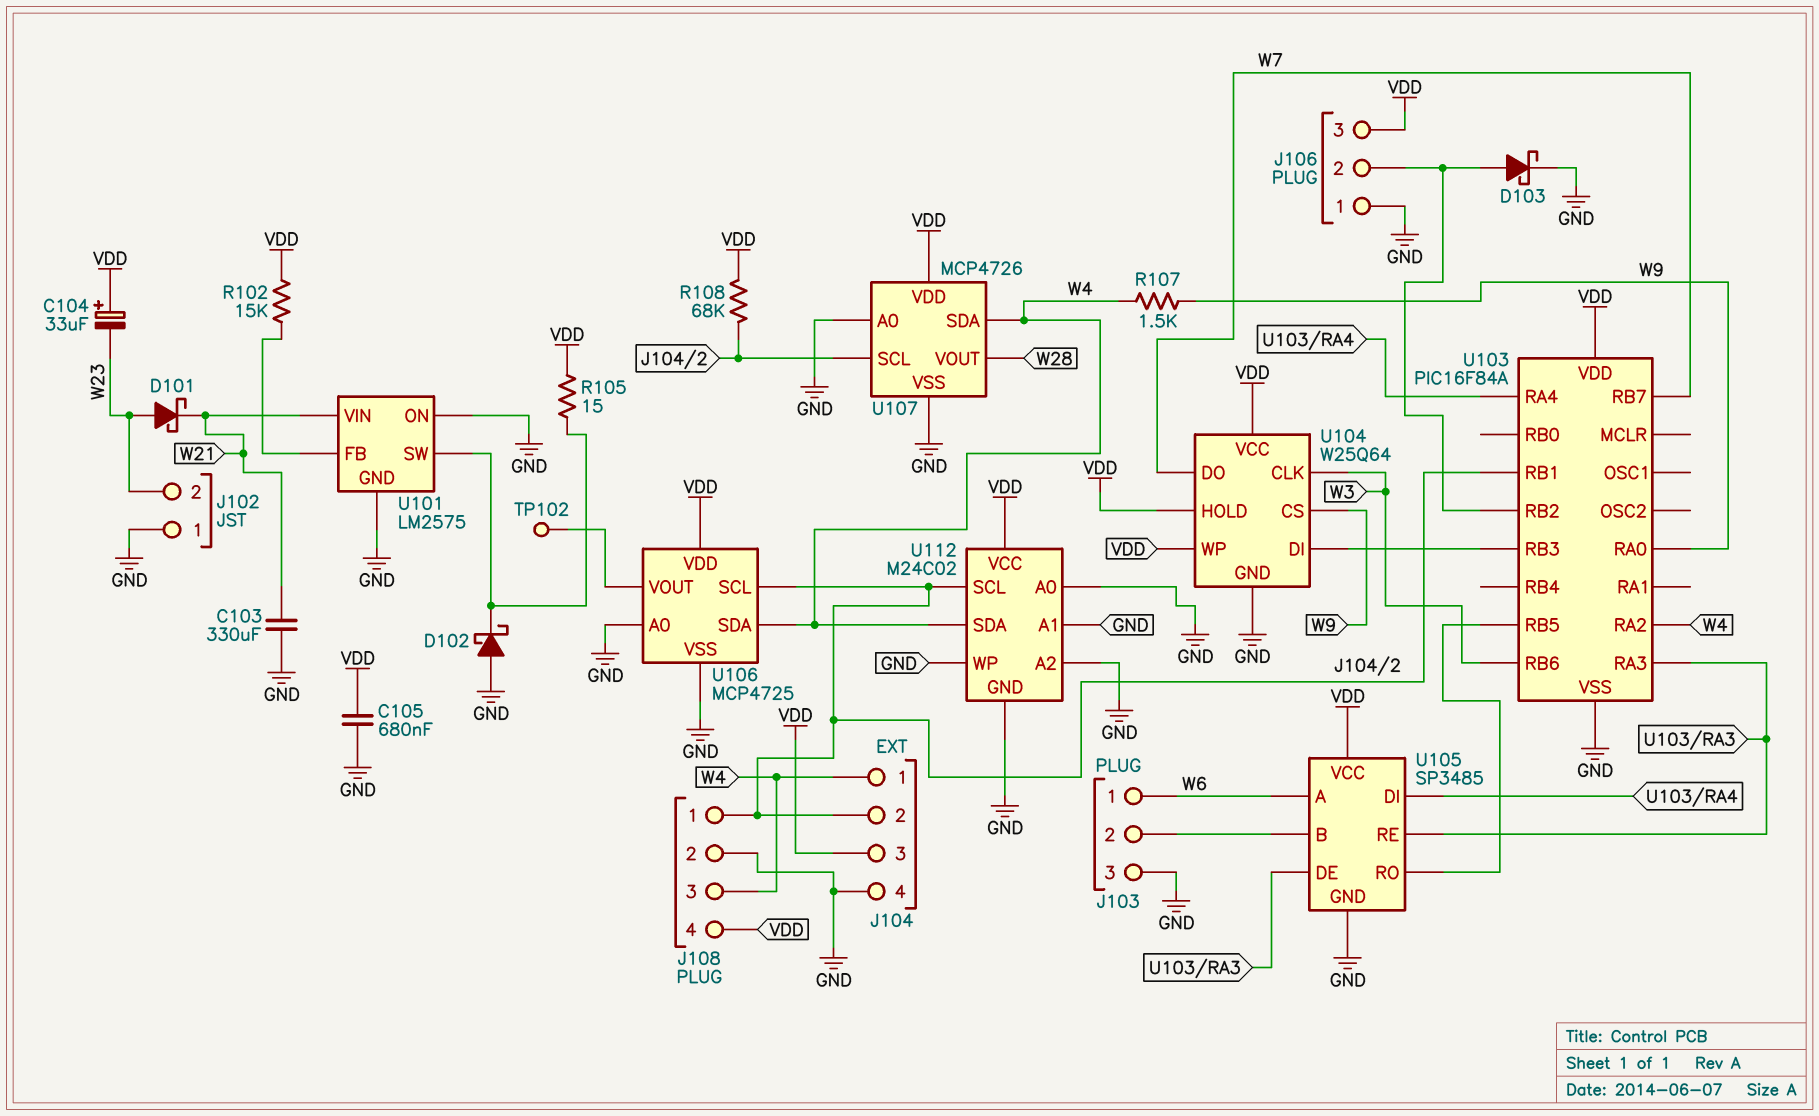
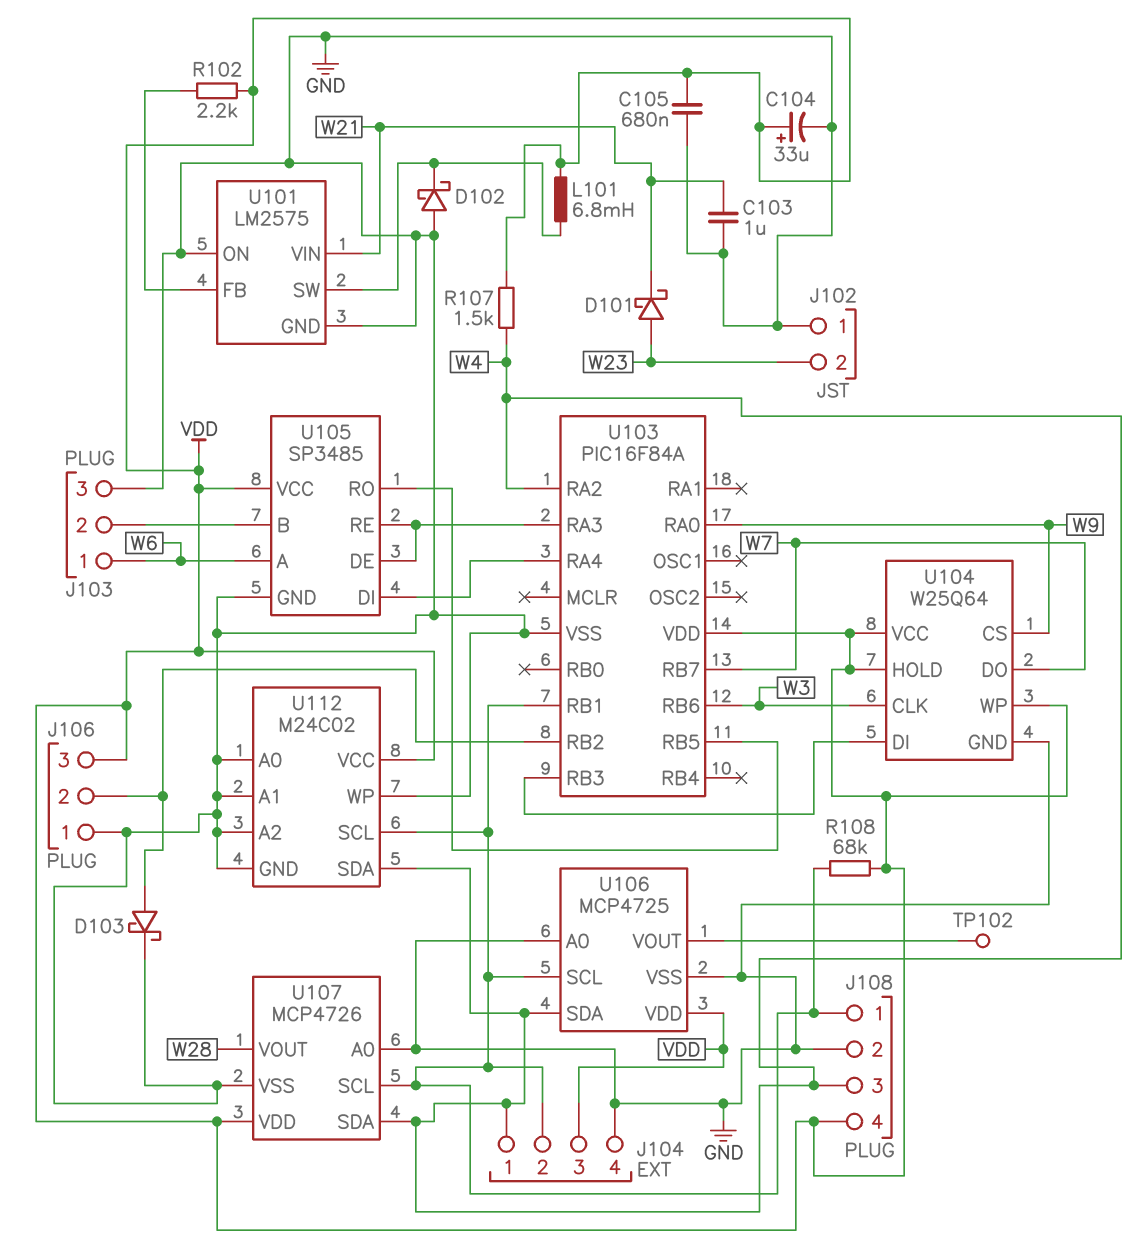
C103: 330uF (GND, W21) -> 1uF (GND, W21)
C104: 33uF (plus VDD, minus W23) -> 33uF (plus VDD, minus GND)
L101: none -> 6.8mH (U101/SW, VDD)
R102: 15k (U101/FB, VDD) -> 2.2k (U101/FB, VDD)
R105: 15 (U101/SW, VDD) -> none
R107: 1.5k (W4, W9) -> 1.5k (VDD, W4)

